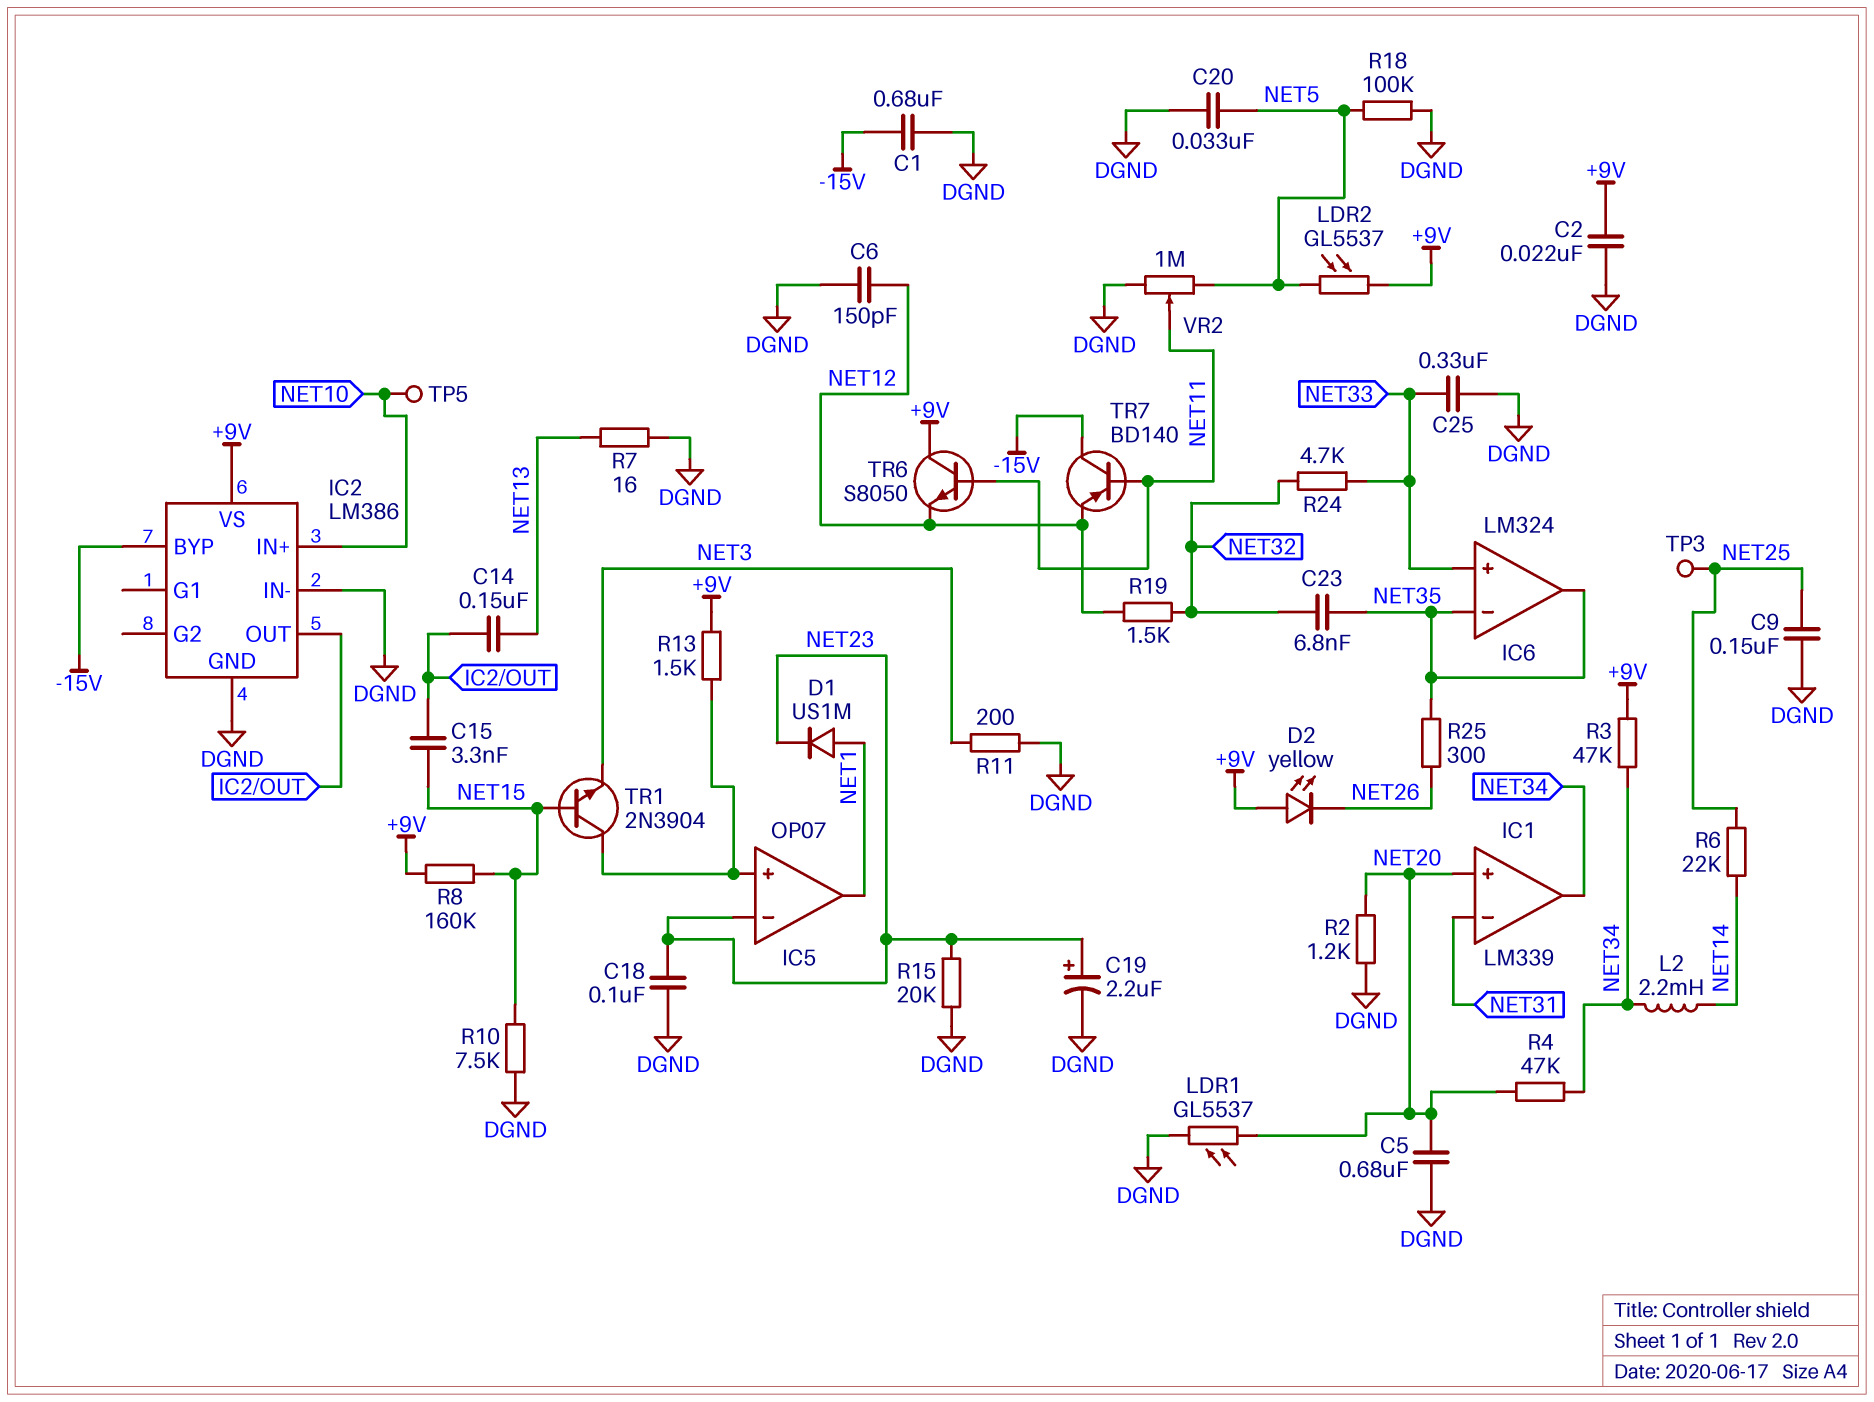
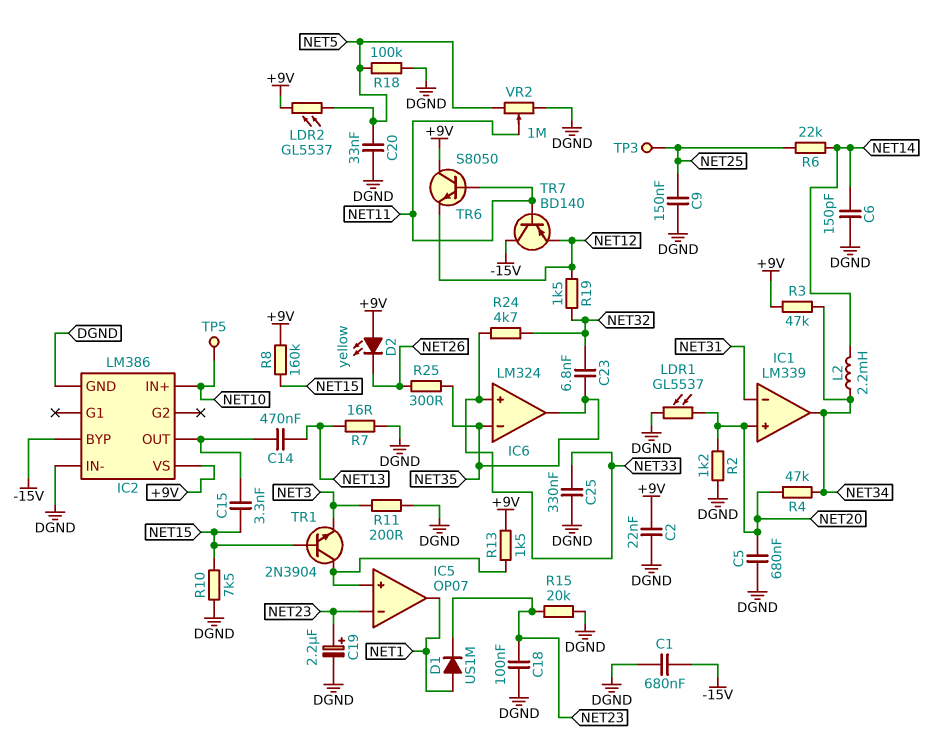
C6: 150pF (DGND, NET12) -> 150pF (DGND, NET14)
C14: 150nF (IC2/OUT, NET13) -> 470nF (IC2/OUT, NET13)

